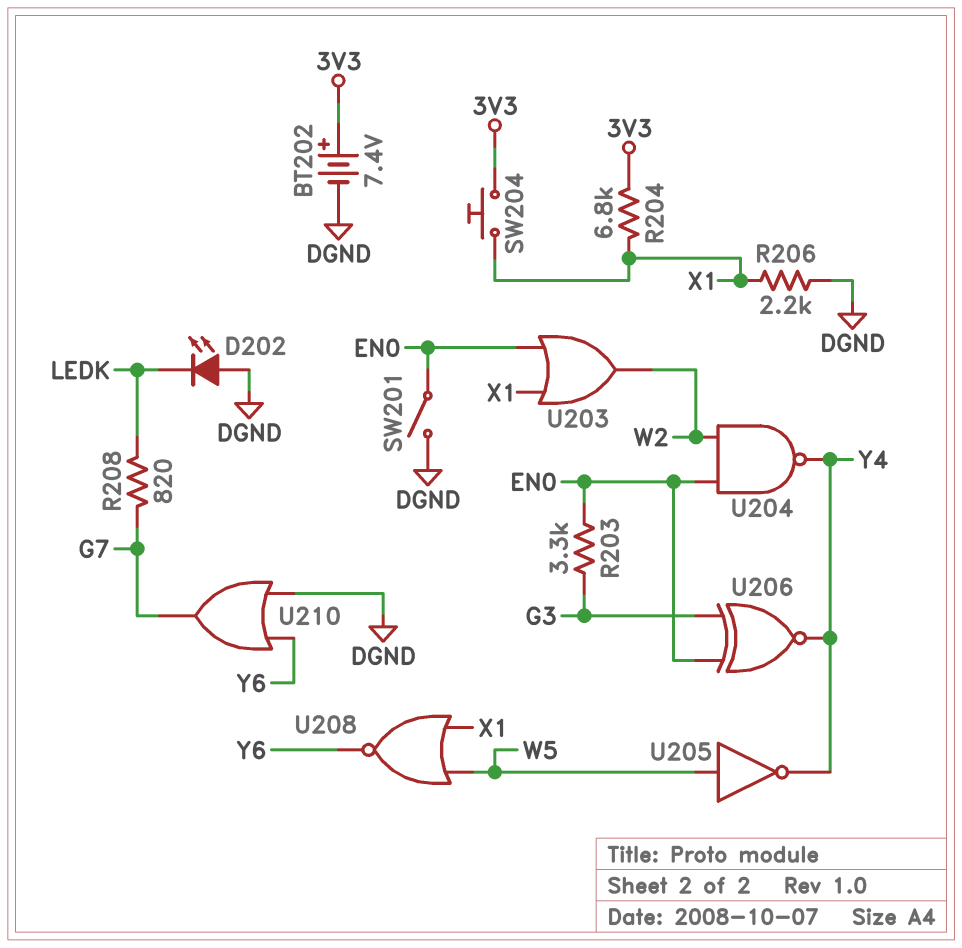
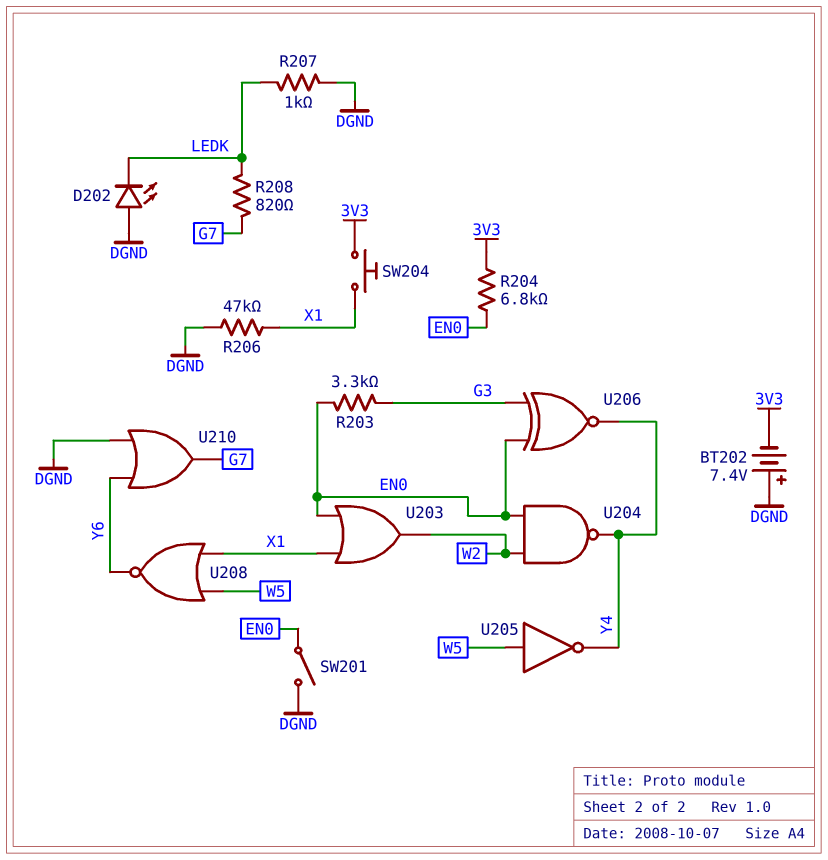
BT202: 7.4V (plus 3V3, minus DGND) -> 7.4V (plus DGND, minus 3V3)
R204: 6.8k (3V3, X1) -> 6.8k (3V3, EN0)
R206: 2.2k (DGND, X1) -> 47k (DGND, X1)
R207: none -> 1k (DGND, LEDK)

